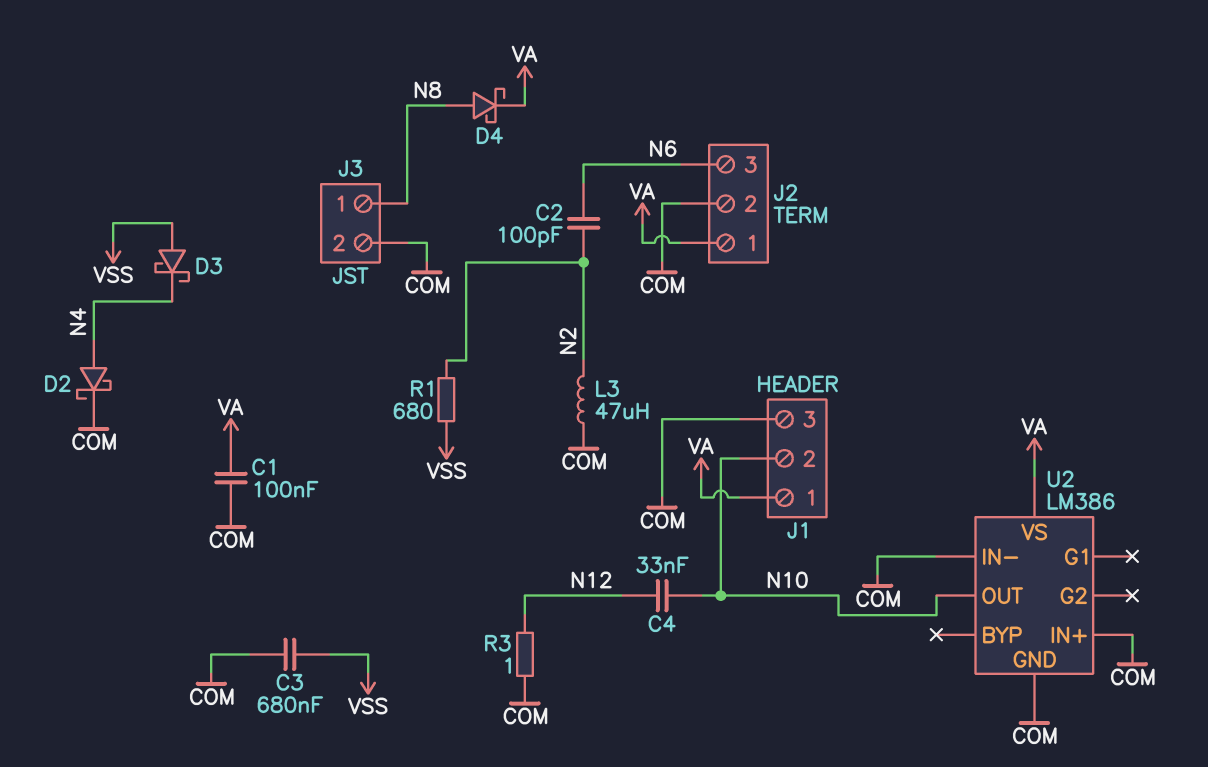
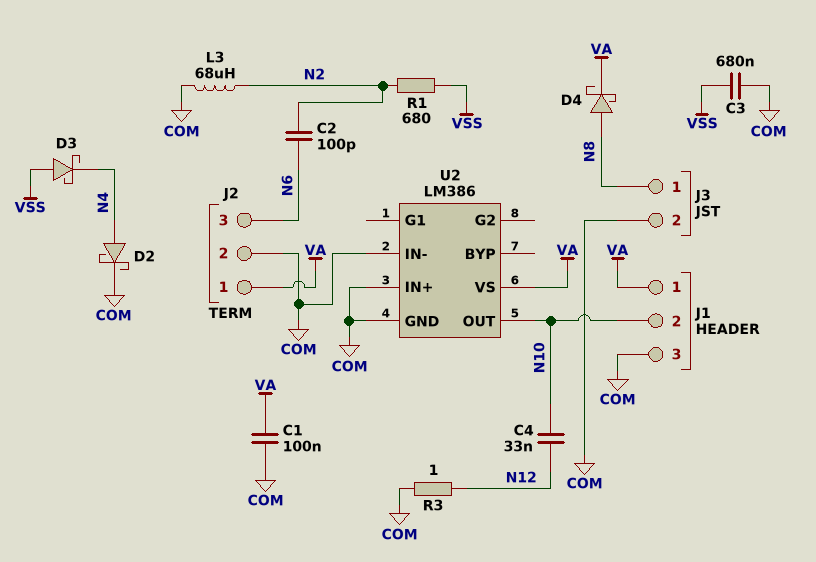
L3: 47uH (COM, N2) -> 68uH (COM, N2)

